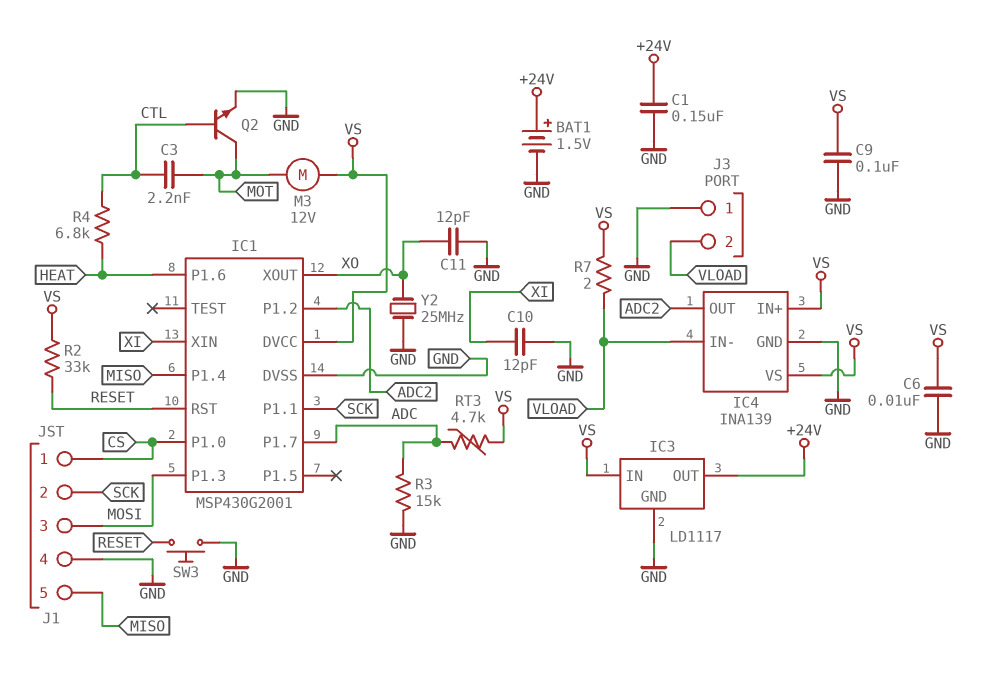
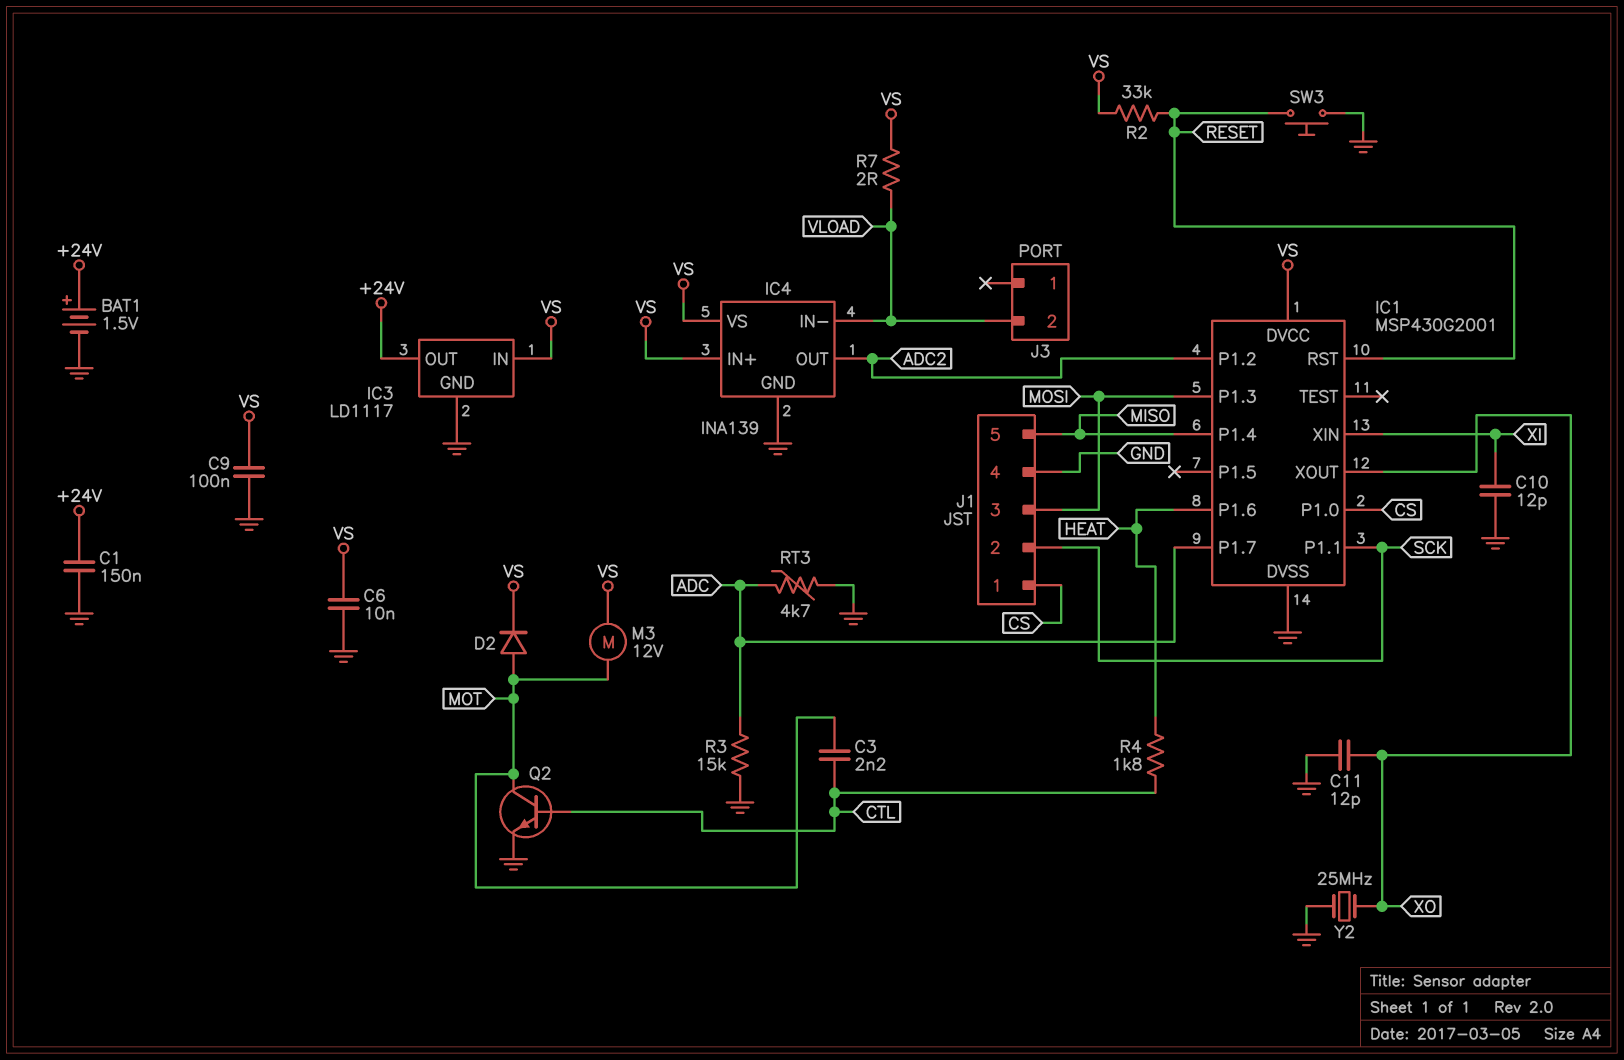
D2: none -> diode (A MOT, K VS)
J3 pin 1: GND -> none
R4: 6.8k (CTL, HEAT) -> 1.8k (CTL, HEAT)
RT3: 4.7k (ADC, VS) -> 4.7k (ADC, GND)

